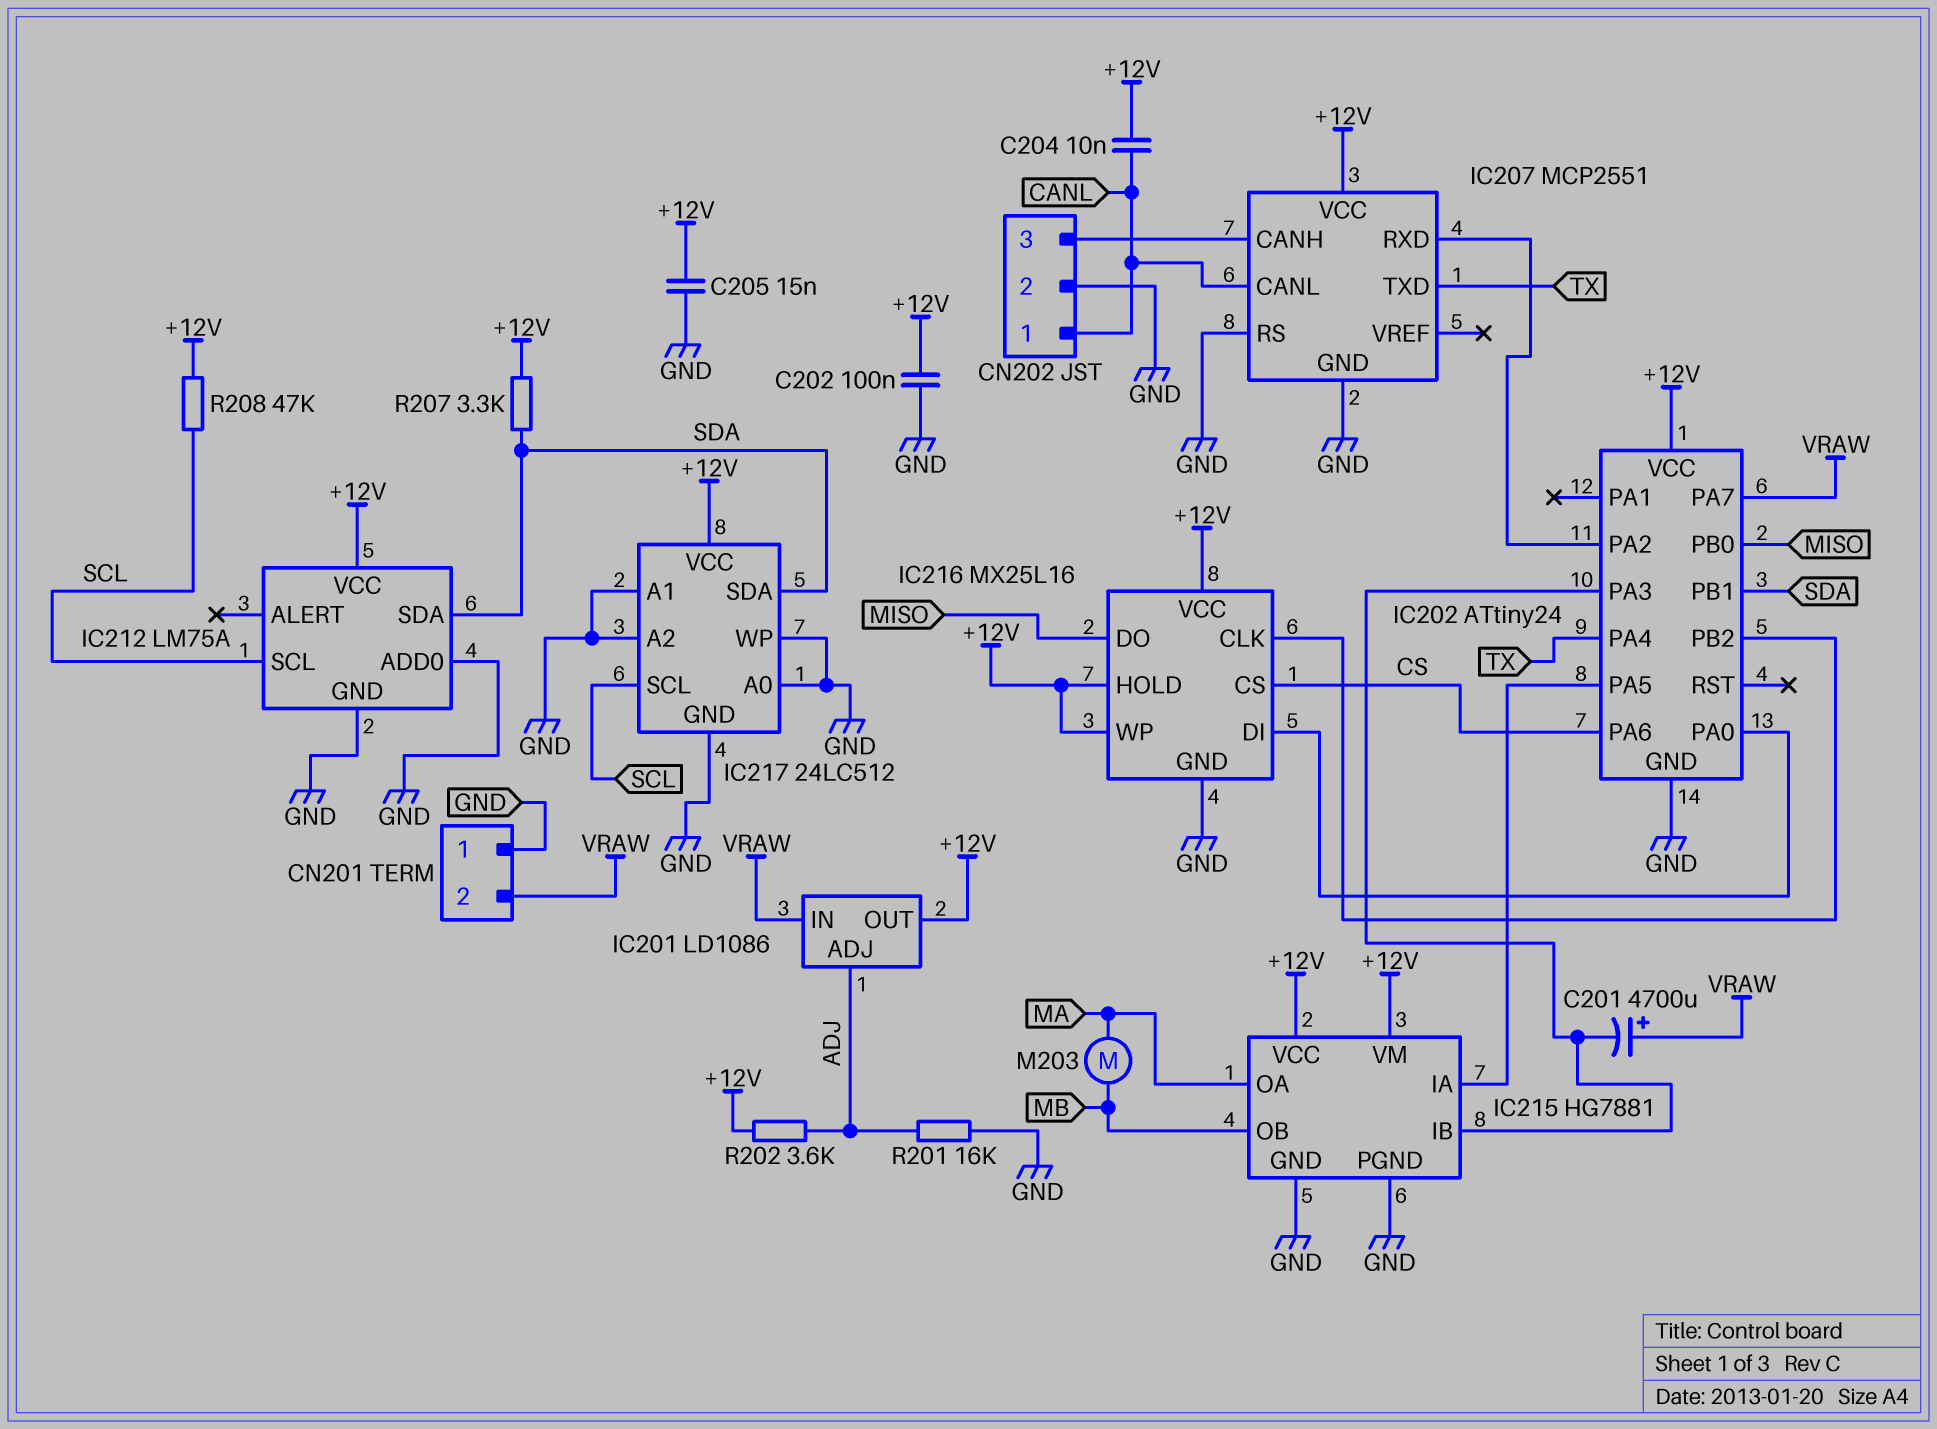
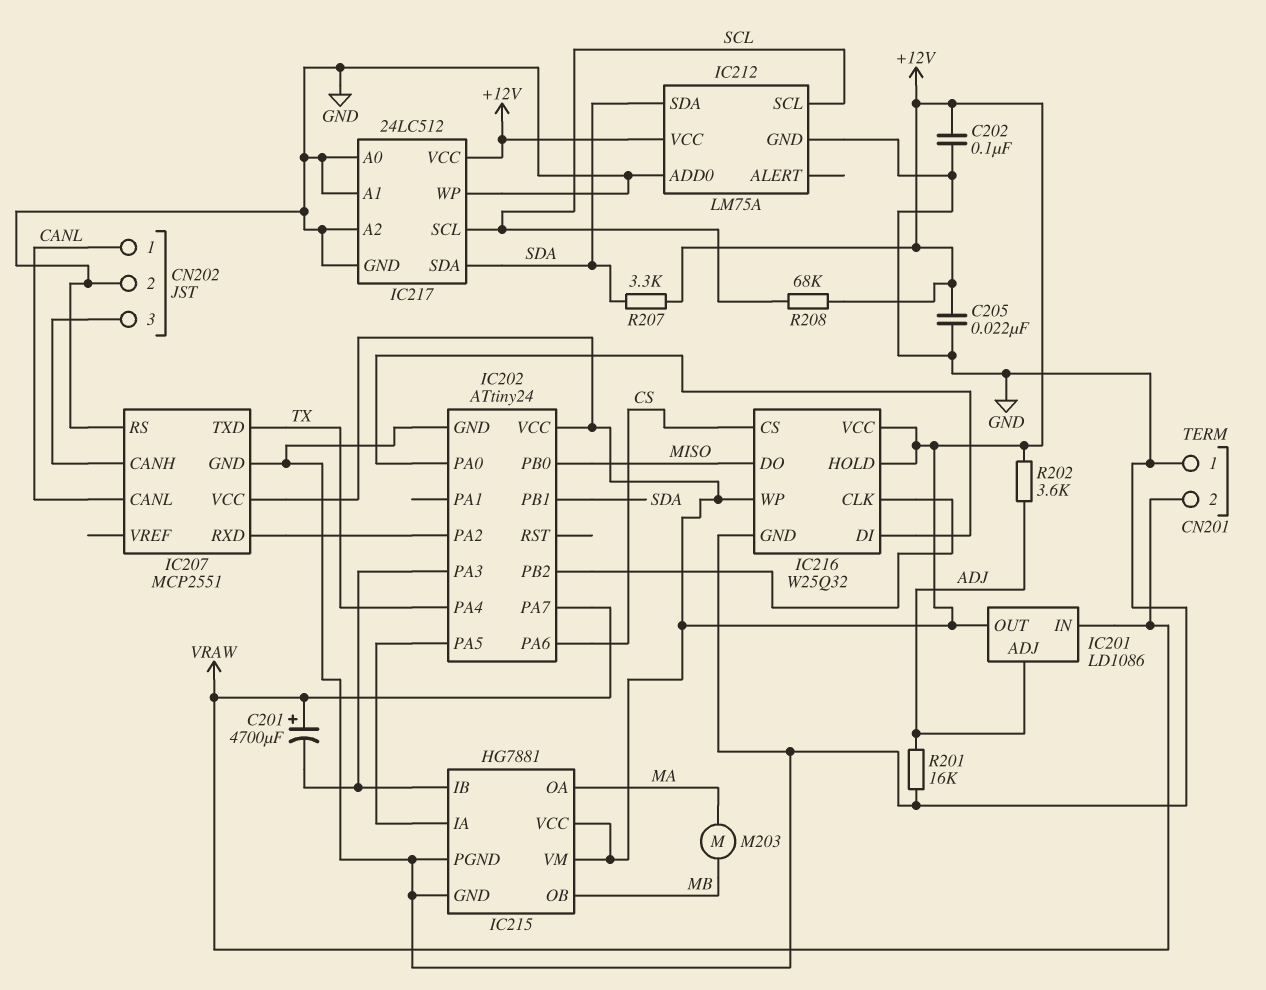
C204: 10nF (+12V, CANL) -> none
C205: 15nF (+12V, GND) -> 22nF (+12V, GND)
IC216: MX25L16 -> W25Q32
R208: 47k (+12V, SCL) -> 68k (+12V, SCL)

